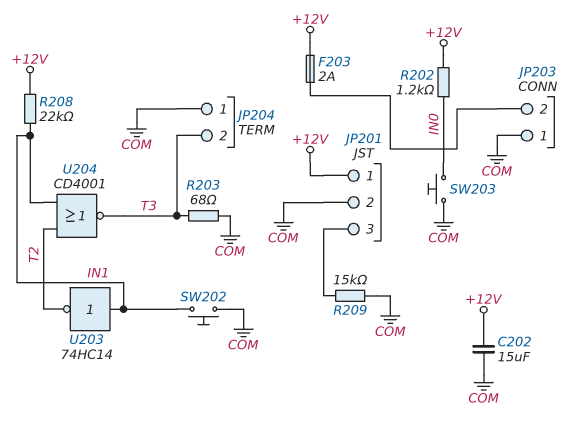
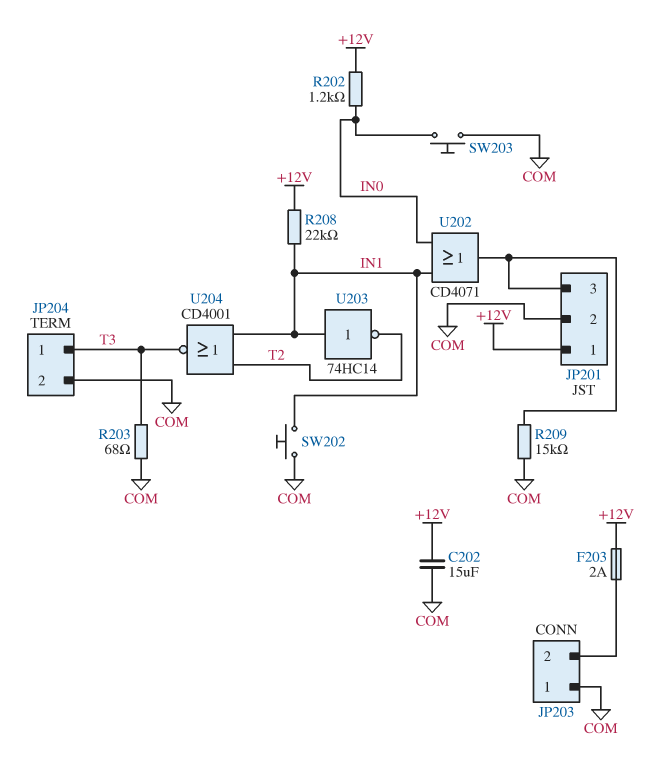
JP204 pin 1: COM -> T3
JP204 pin 2: T3 -> COM
U202: none -> OR CD4071 (in IN0, in IN1, out JP201/3)

